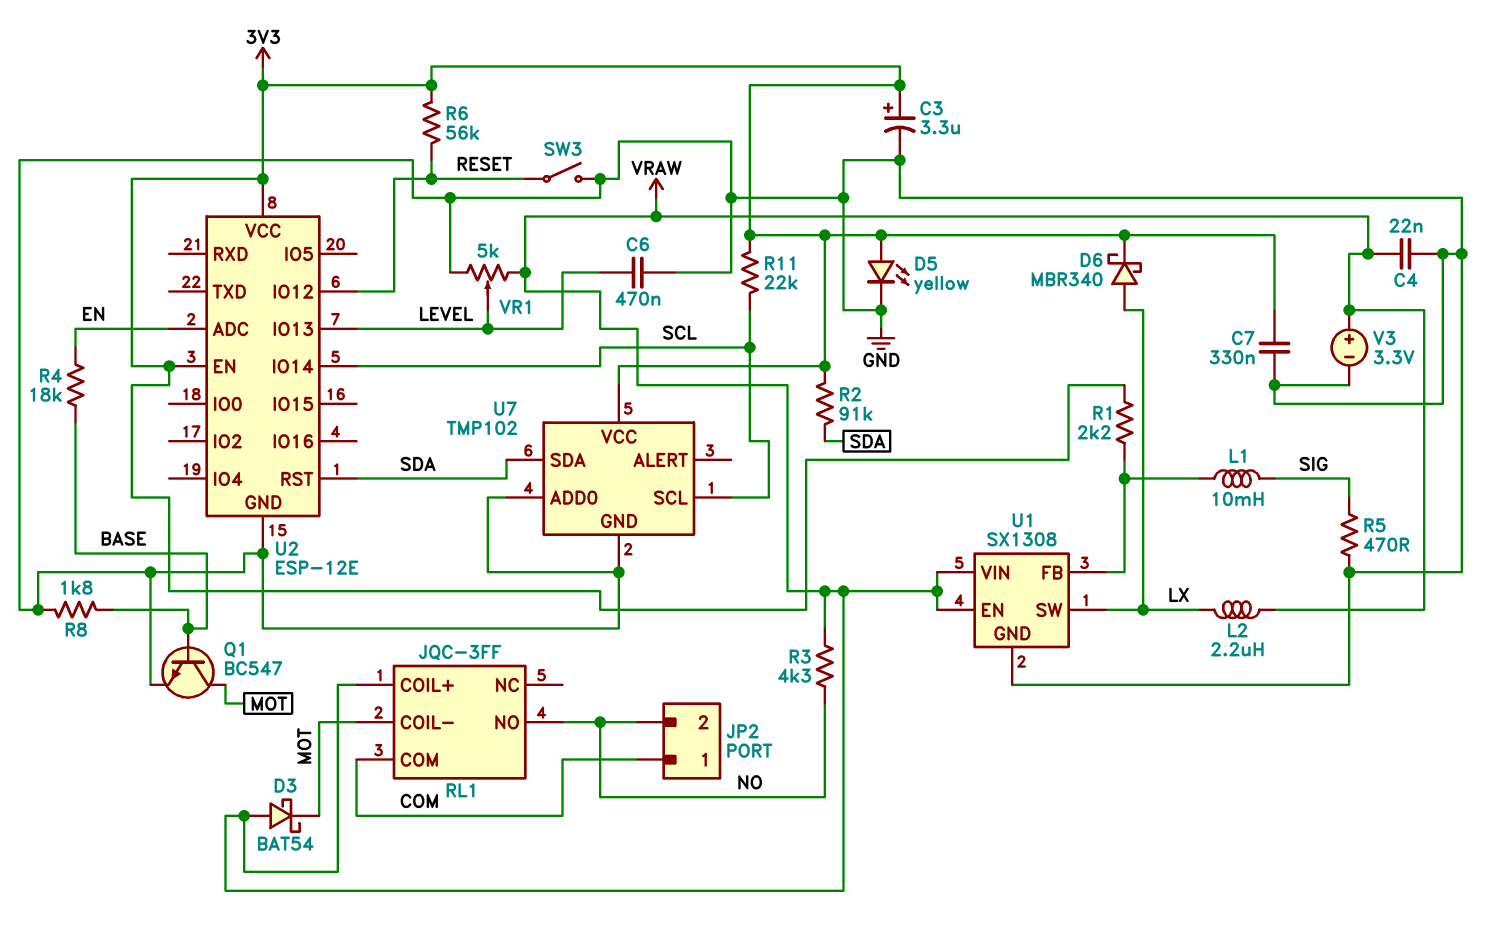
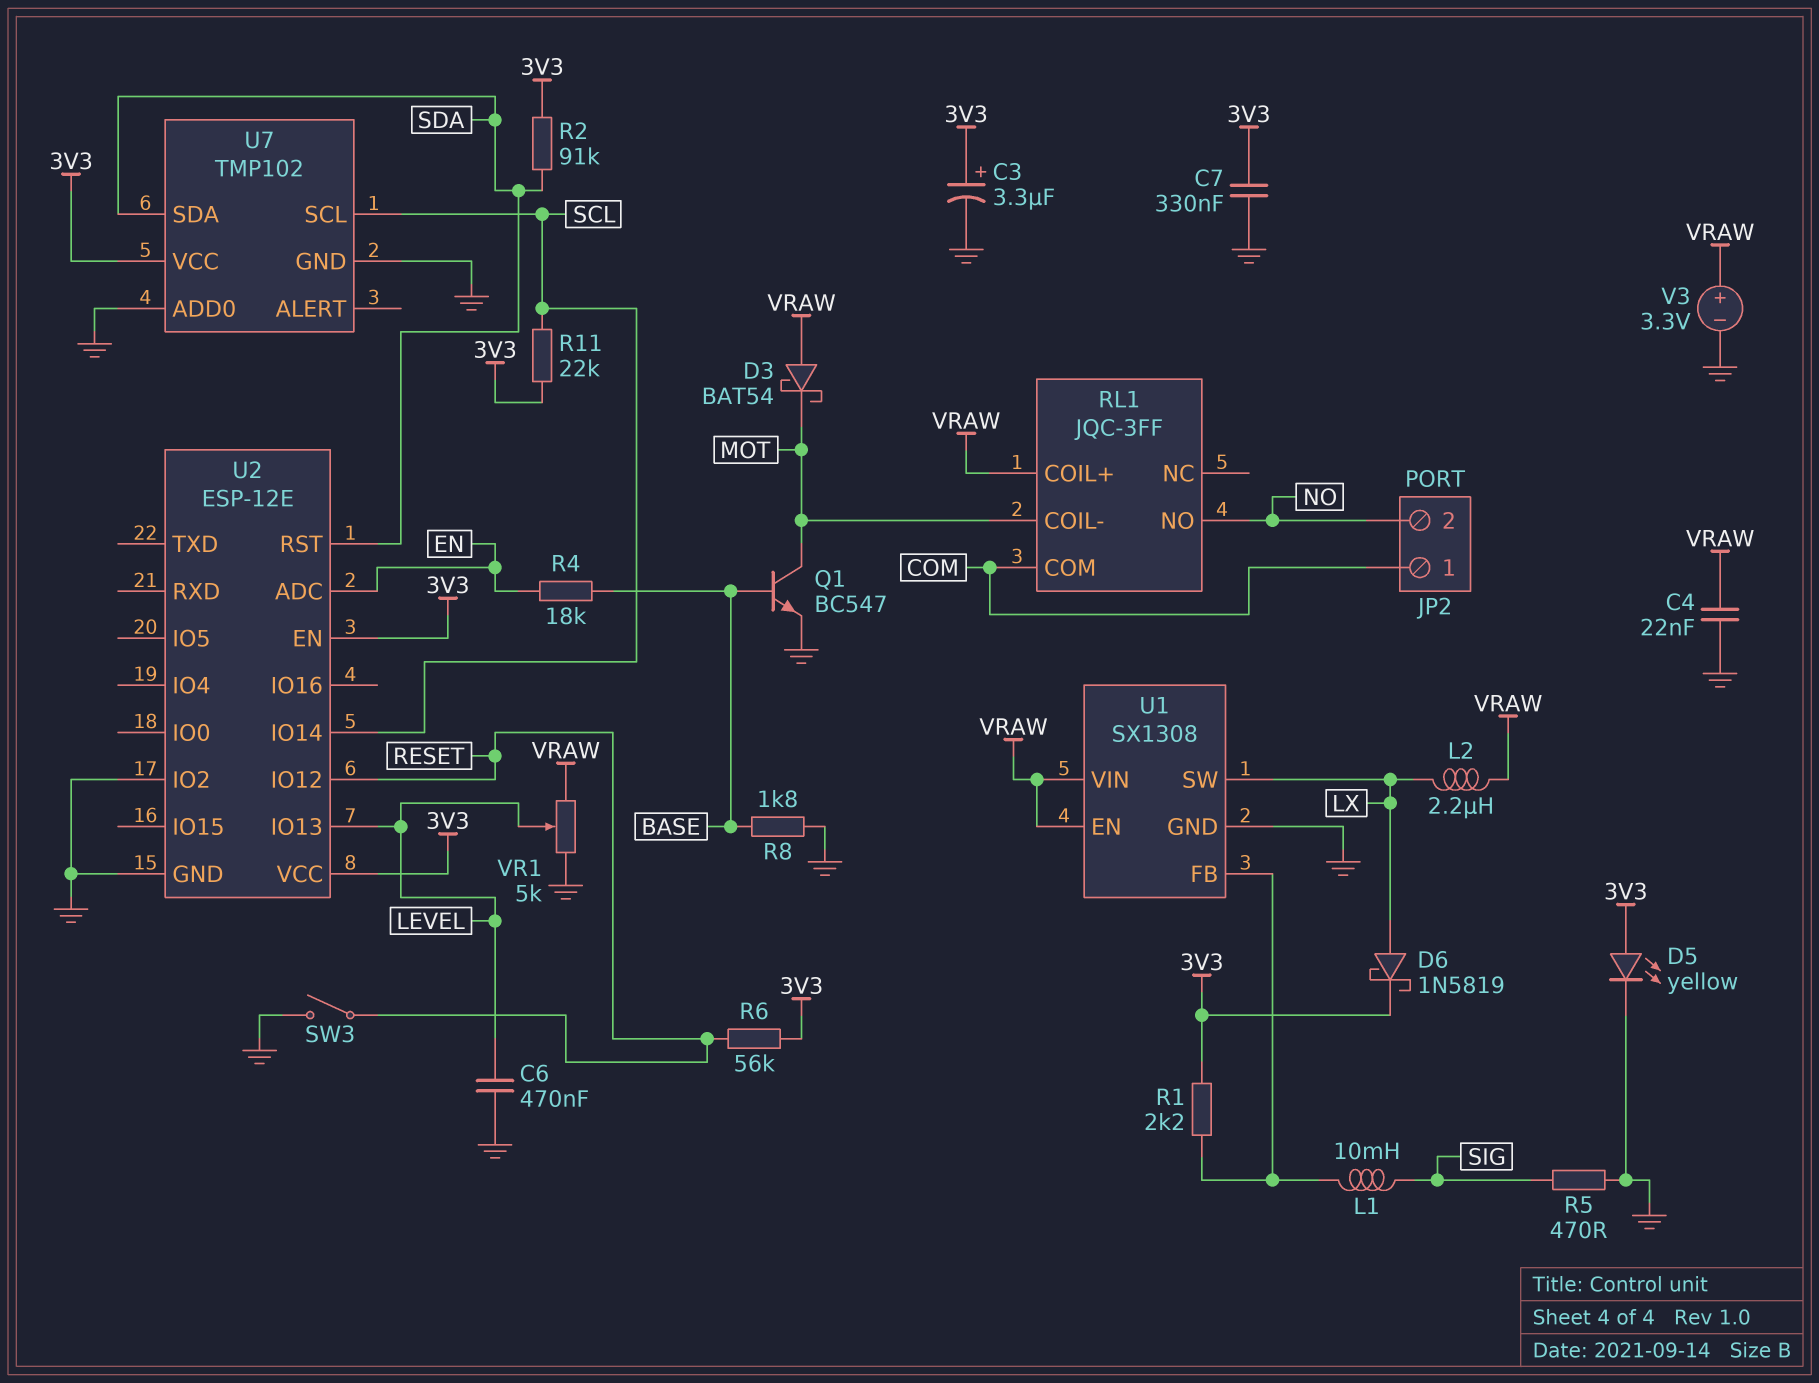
D6: schottky MBR340 (A LX, K 3V3) -> schottky 1N5819 (A LX, K 3V3)
R3: 4.3k (NO, VRAW) -> none
U2 pin IO2: none -> GND

